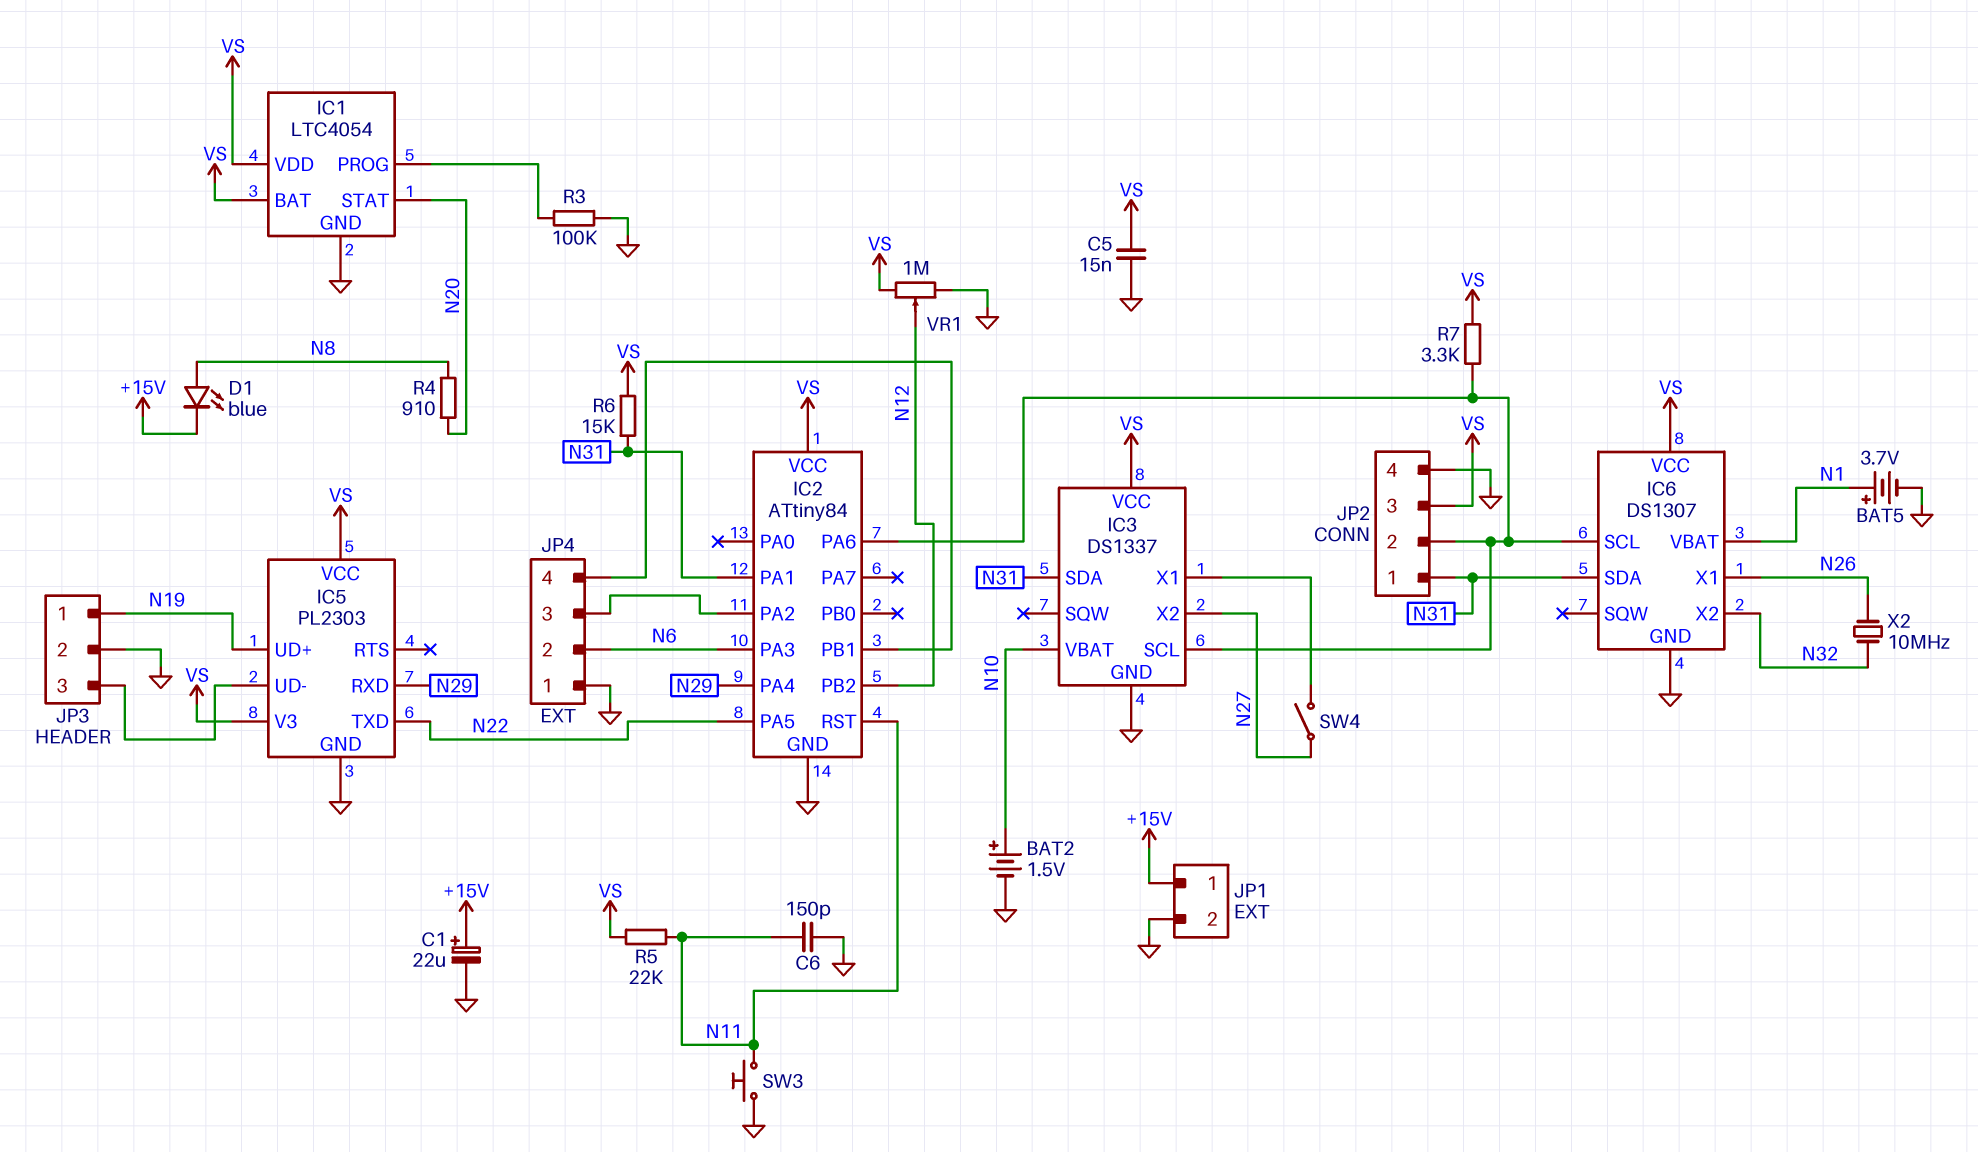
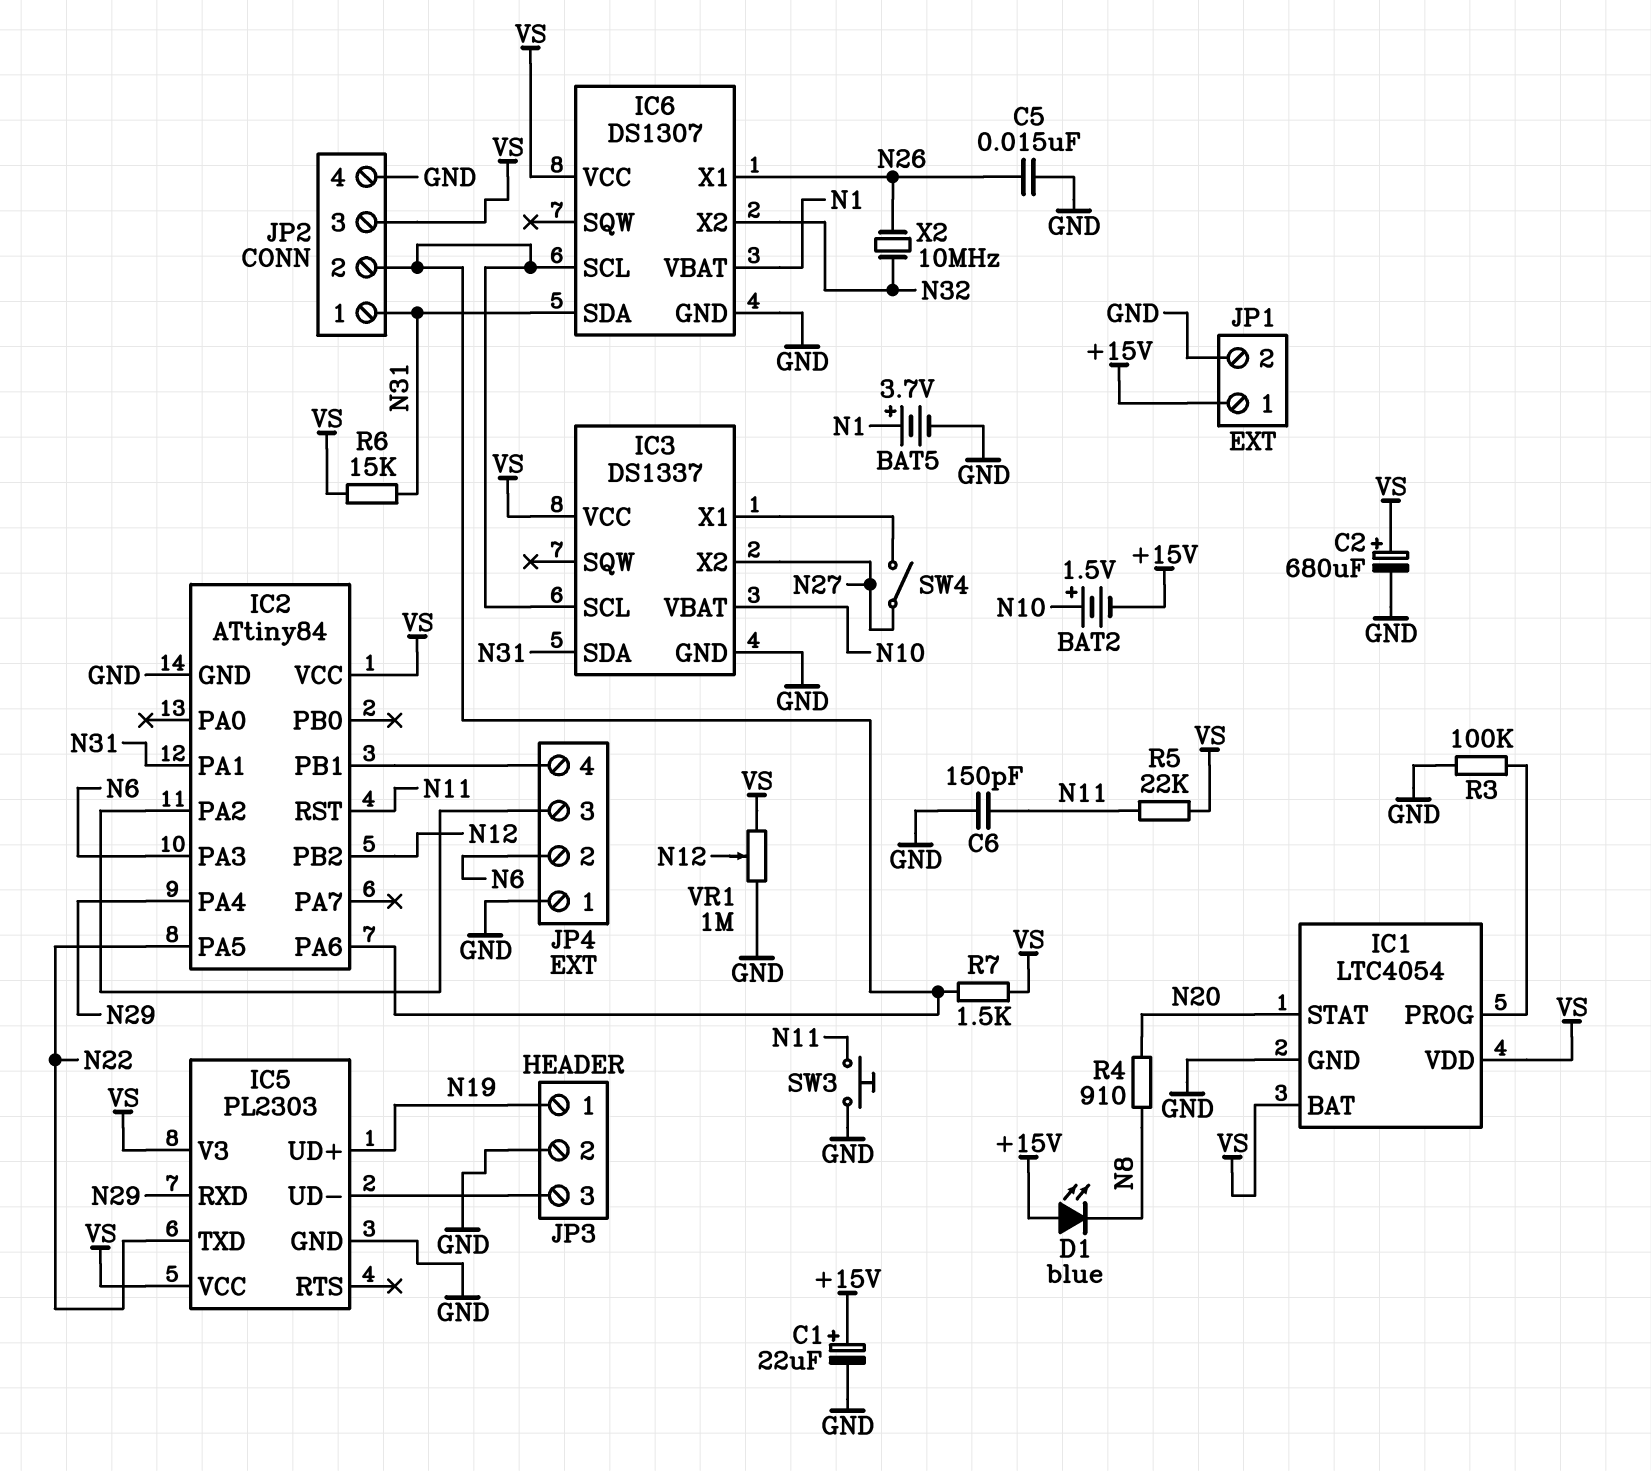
BAT2: 1.5V (plus N10, minus GND) -> 1.5V (plus N10, minus +15V)
C2: none -> 680uF (plus VS, minus GND)
C5: 15nF (GND, VS) -> 15nF (GND, N26)
D1: LED blue (A N8, K +15V) -> LED blue (A +15V, K N8)
R7: 3.3k (IC2/PA6, VS) -> 1.5k (IC2/PA6, VS)

